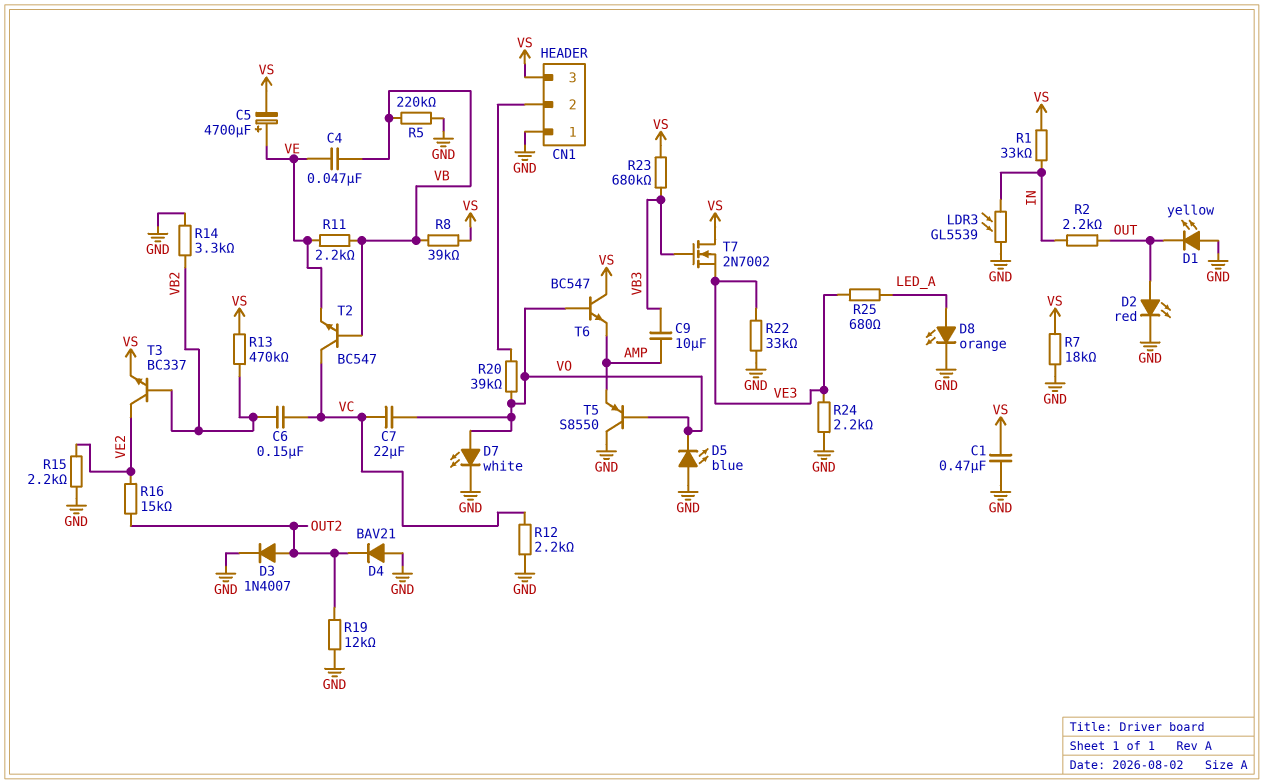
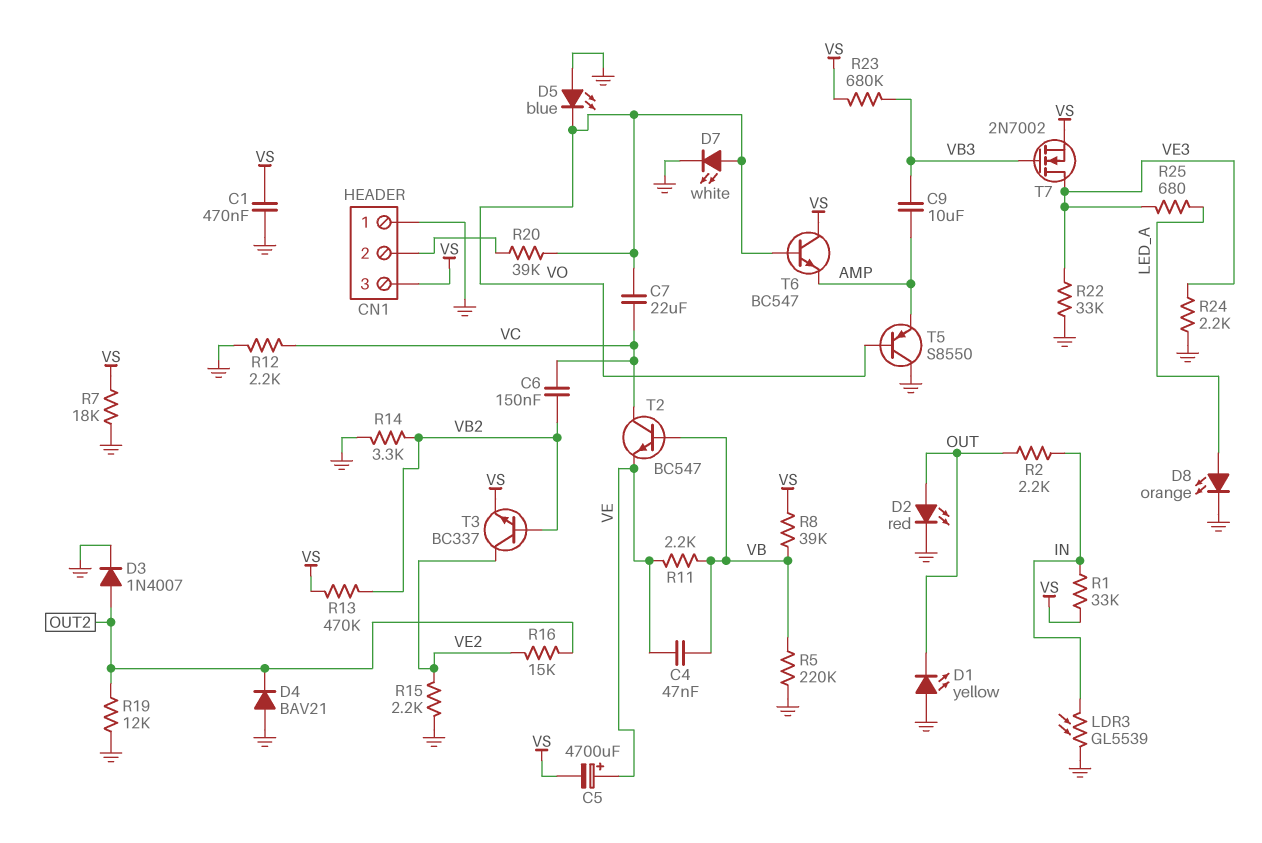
T7: NMOS 2N7002 (G VB3, D VS, S VE3) -> NMOS 2N7002 (G VB3, D VE3, S VS)

